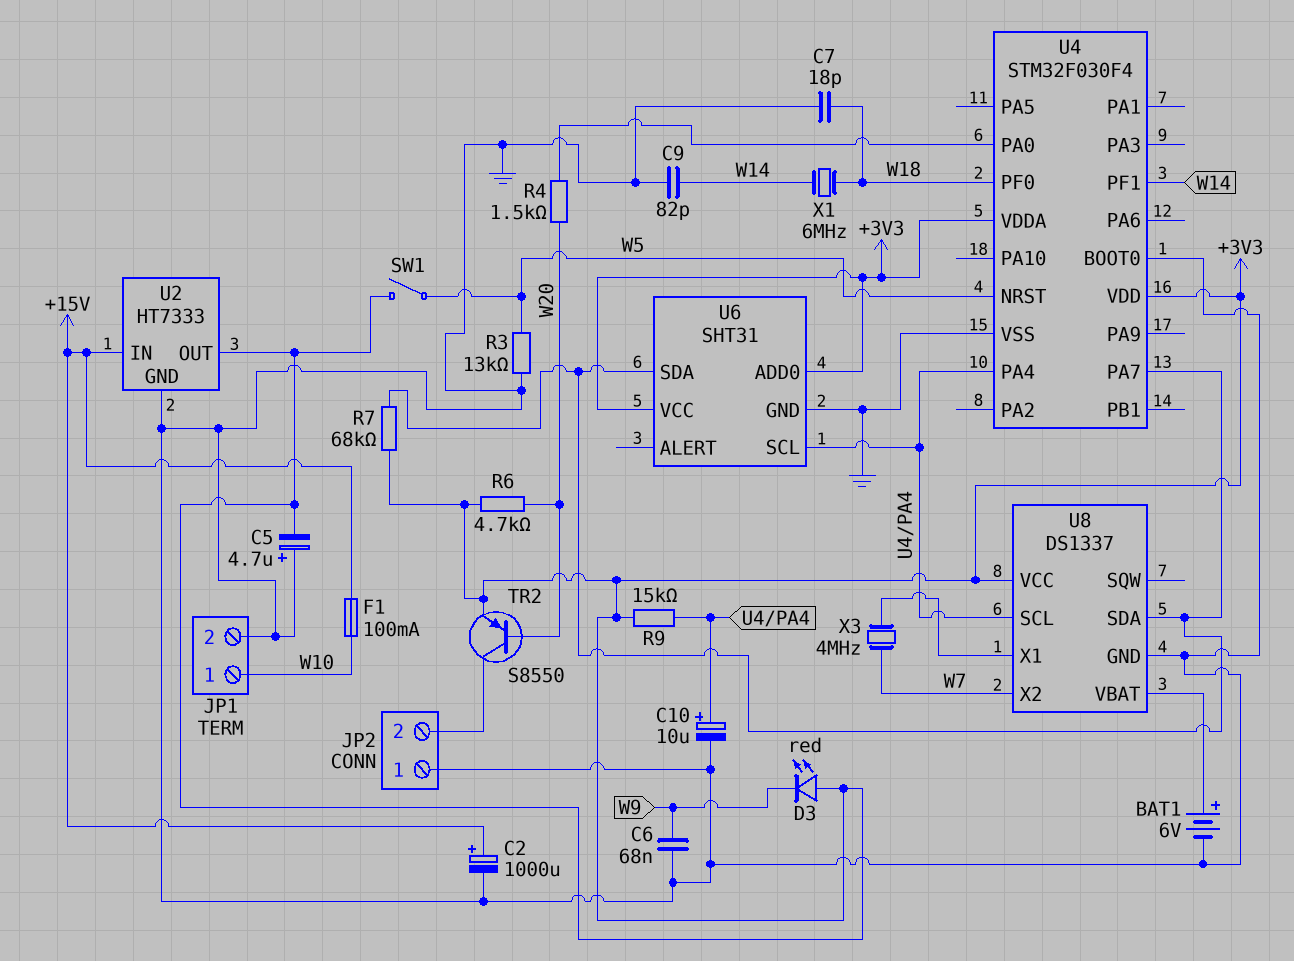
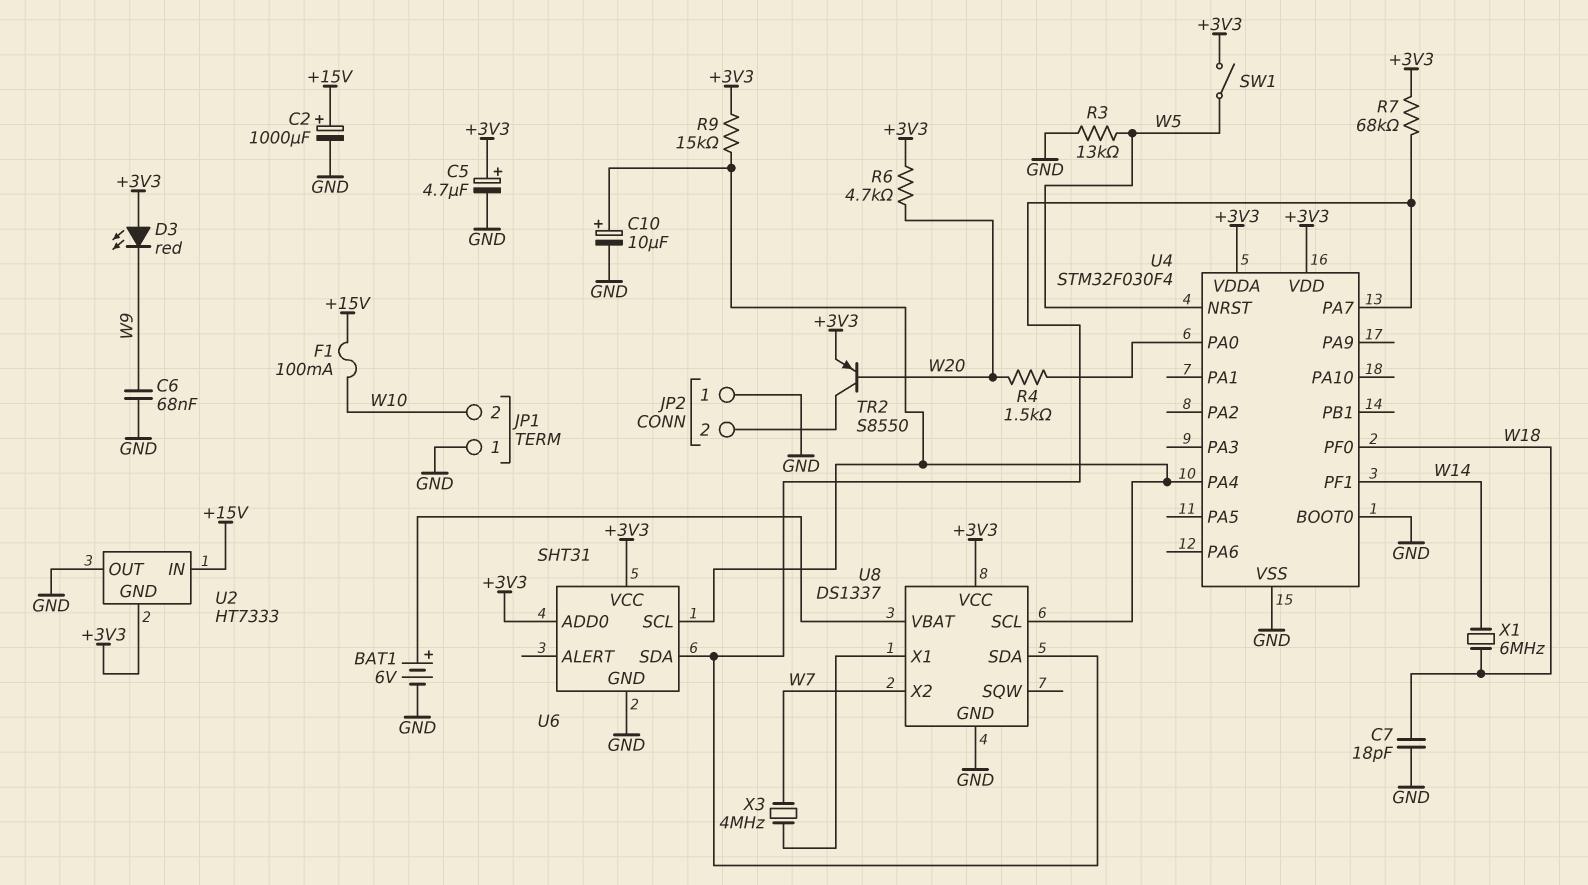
C5: 4.7uF (plus GND, minus +3V3) -> 4.7uF (plus +3V3, minus GND)
C9: 82pF (GND, W14) -> none
JP1 pin 1: W10 -> GND
JP1 pin 2: GND -> W10
U2 pin GND: GND -> +3V3
U2 pin OUT: +3V3 -> GND

